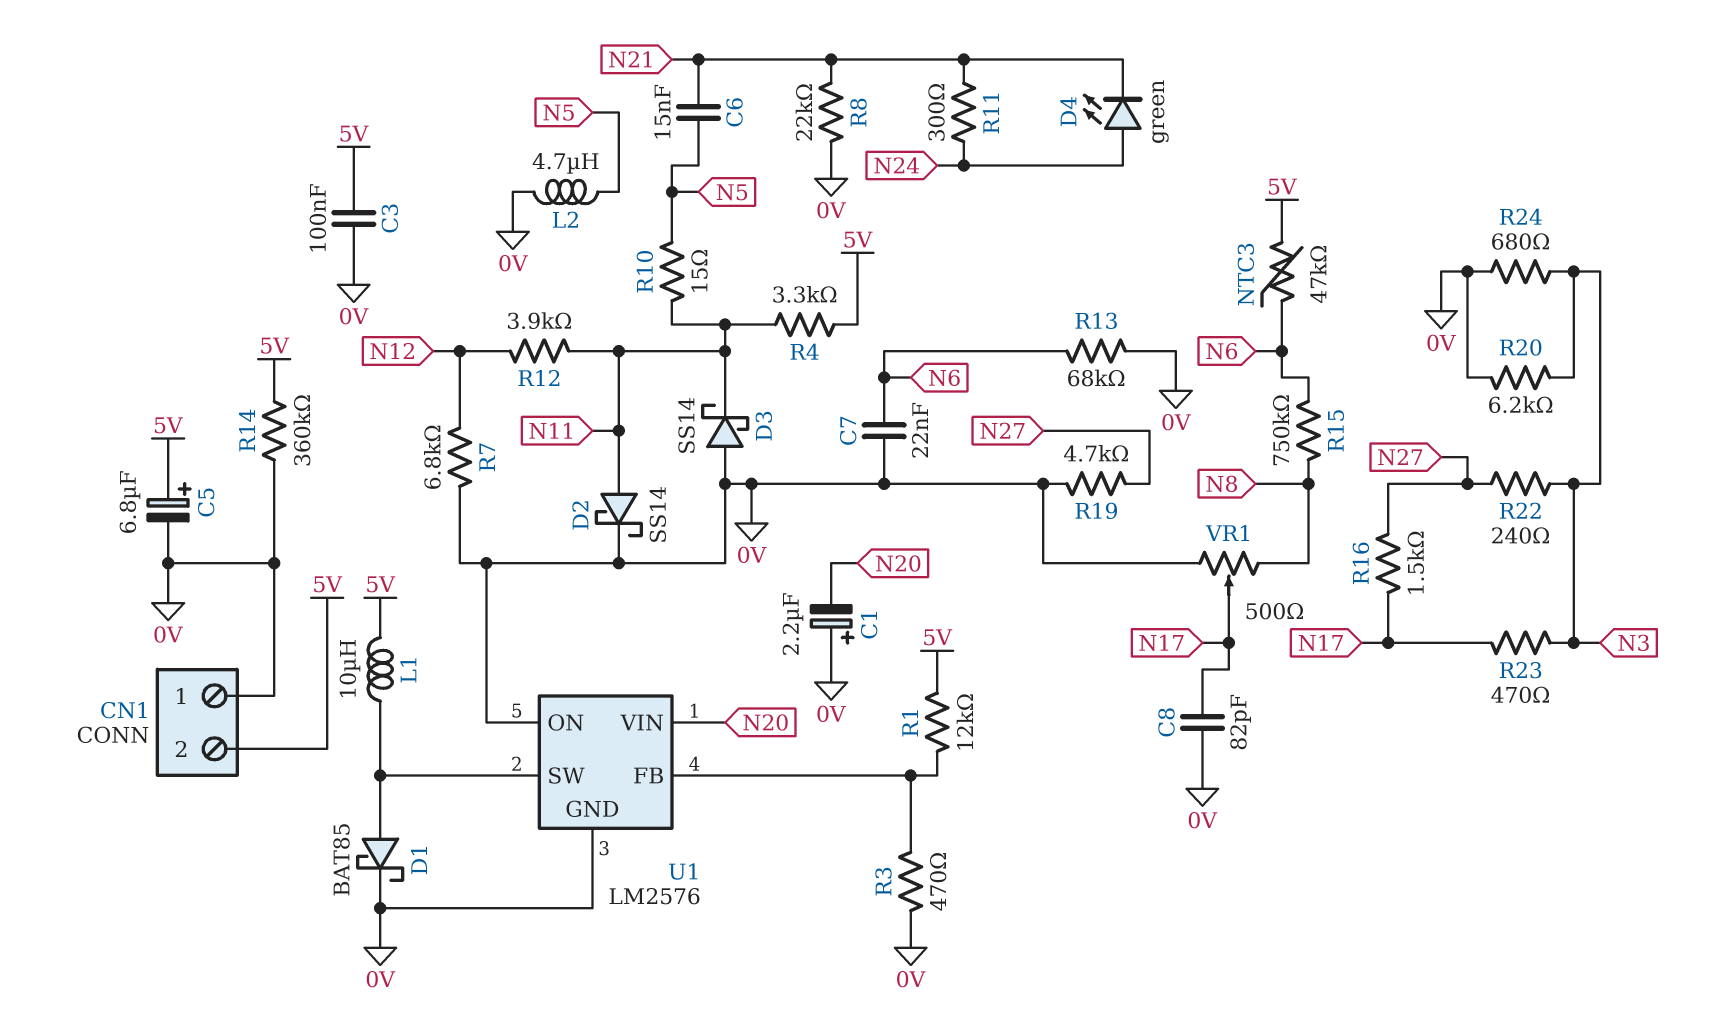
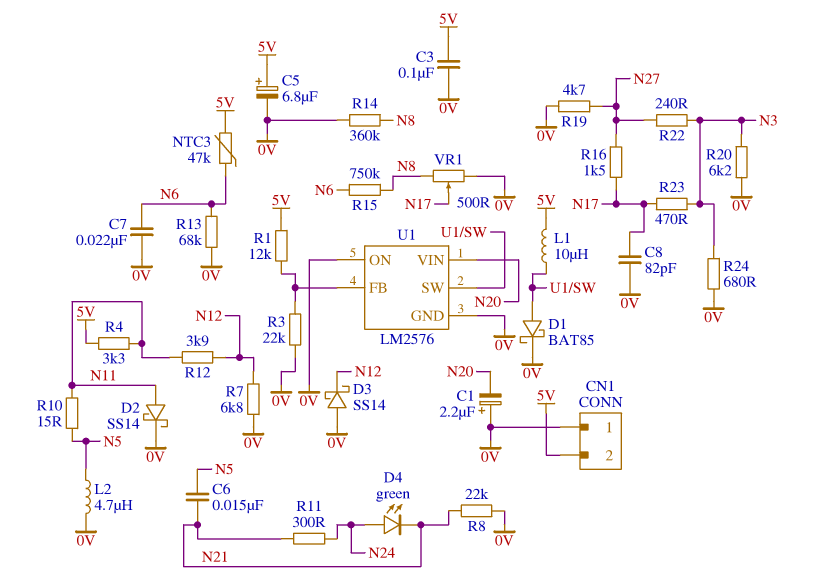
D3: schottky SS14 (A 0V, K N11) -> schottky SS14 (A 0V, K N12)
R3: 470 (0V, U1/FB) -> 22k (0V, U1/FB)
R14: 360k (0V, 5V) -> 360k (0V, N8)

